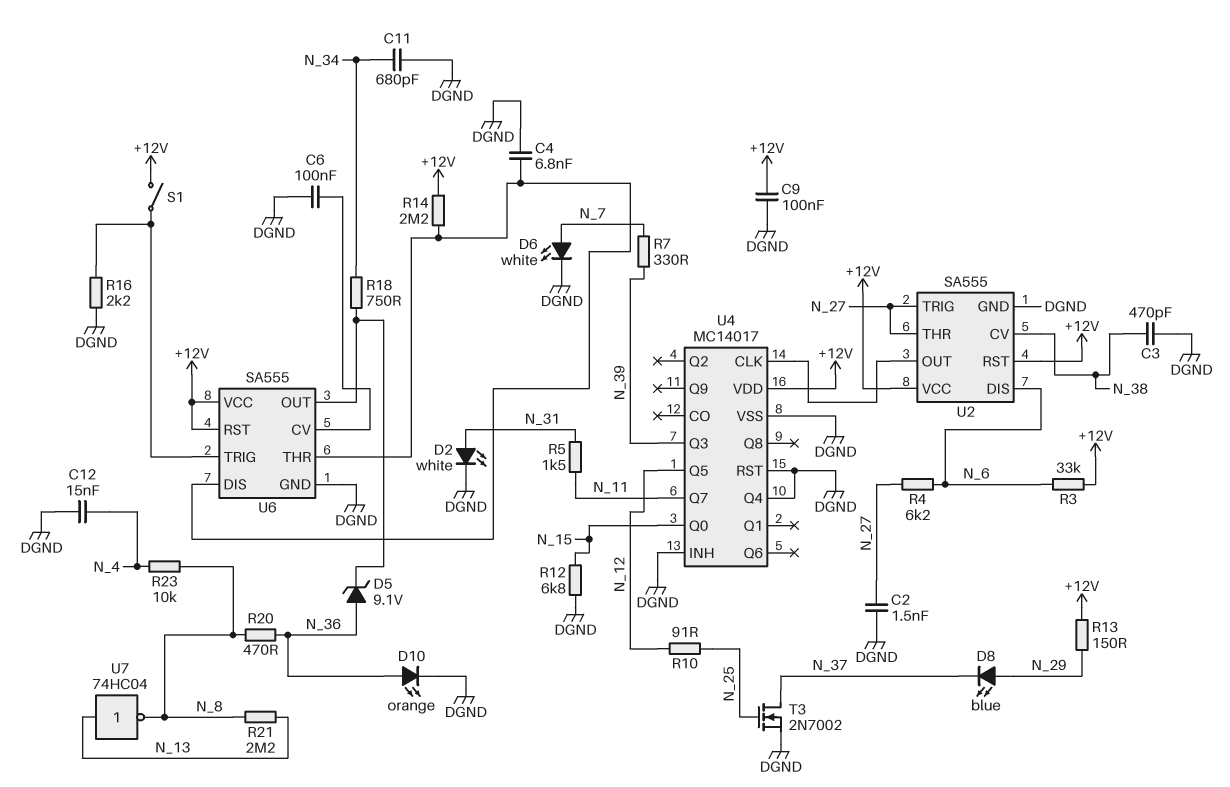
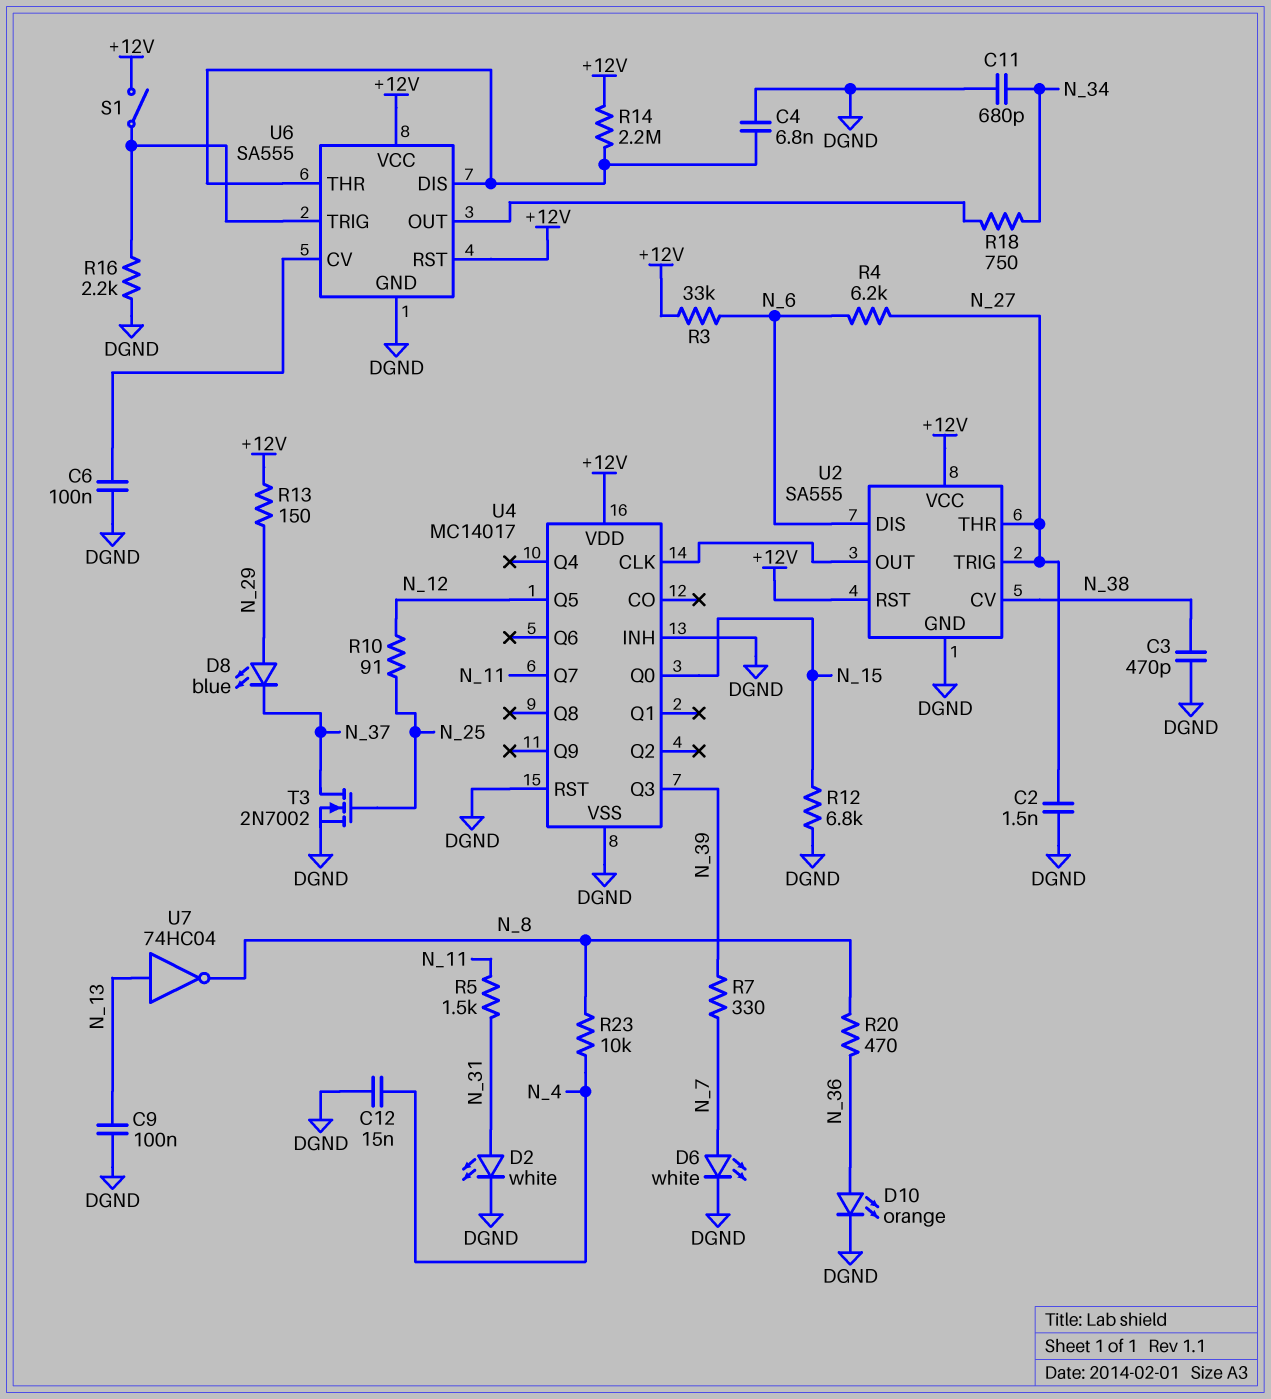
C9: 100nF (+12V, DGND) -> 100nF (DGND, N_13)
D5: zener 9.1V (A N_36, K U6/OUT) -> none
R21: 2.2M (N_8, N_13) -> none
U4 pin Q4: DGND -> none

